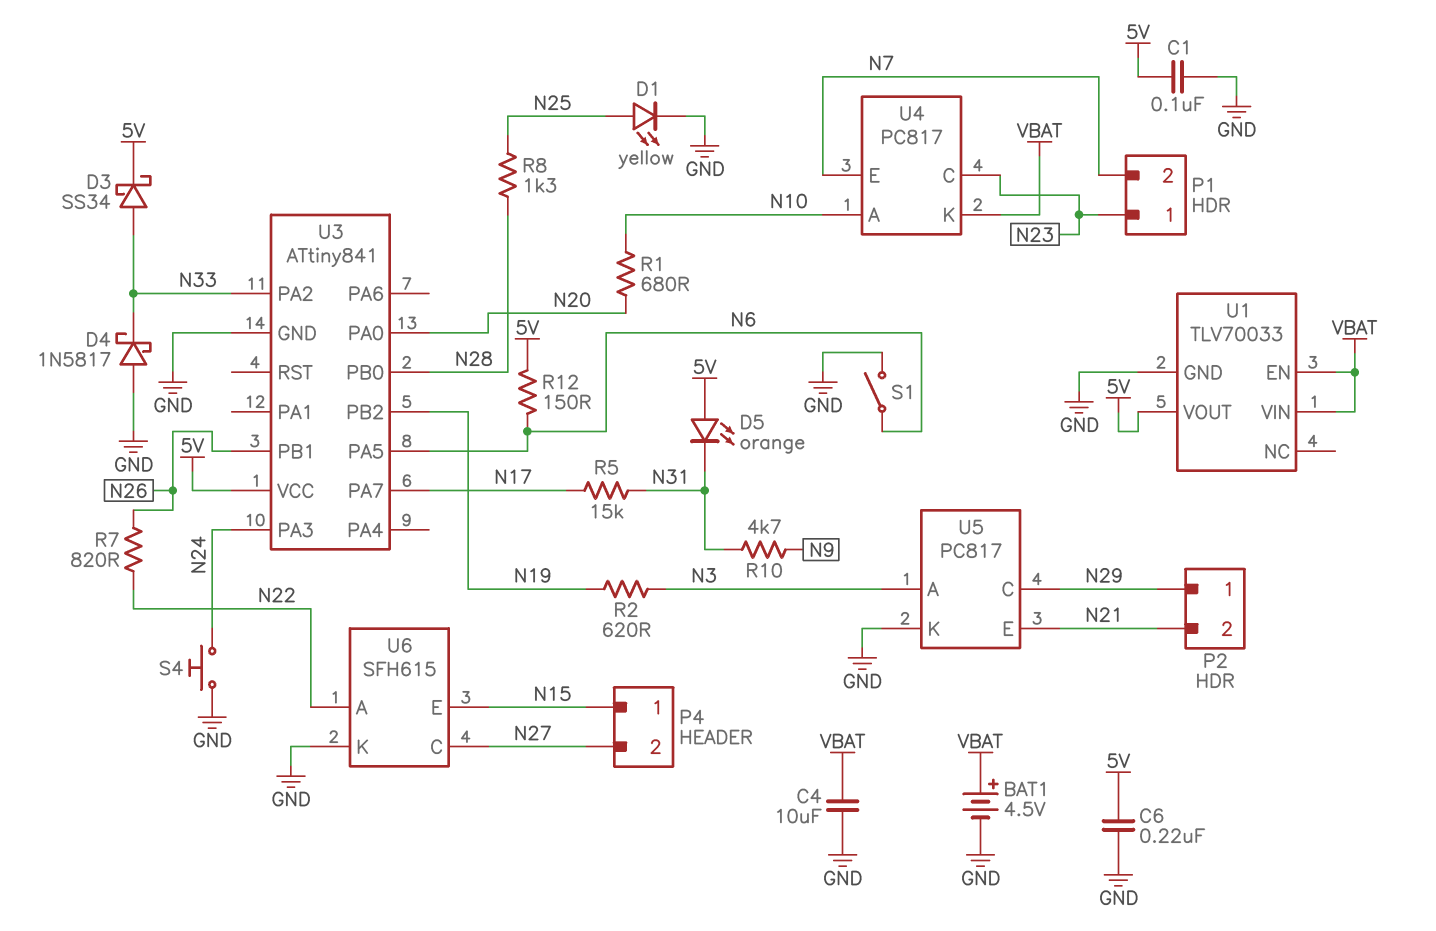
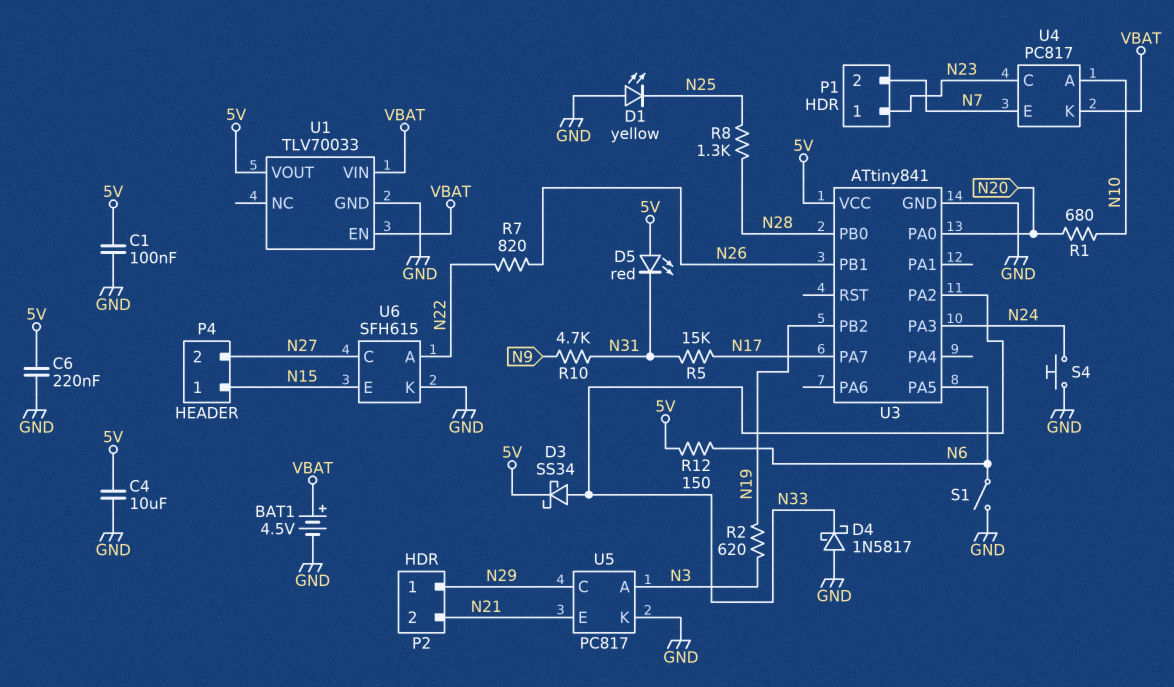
C4: 10uF (GND, VBAT) -> 10uF (5V, GND)
D1: LED yellow (A N25, K GND) -> LED yellow (A GND, K N25)
D5: LED orange (A 5V, K N31) -> LED red (A 5V, K N31)

